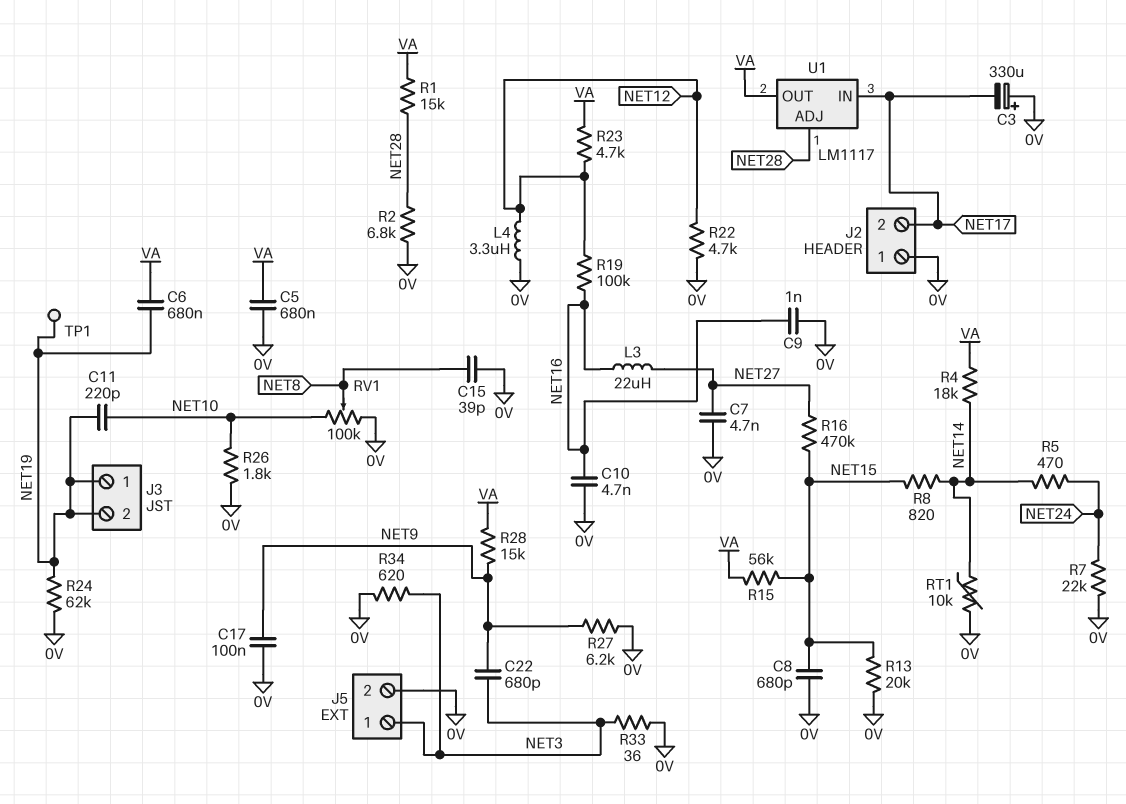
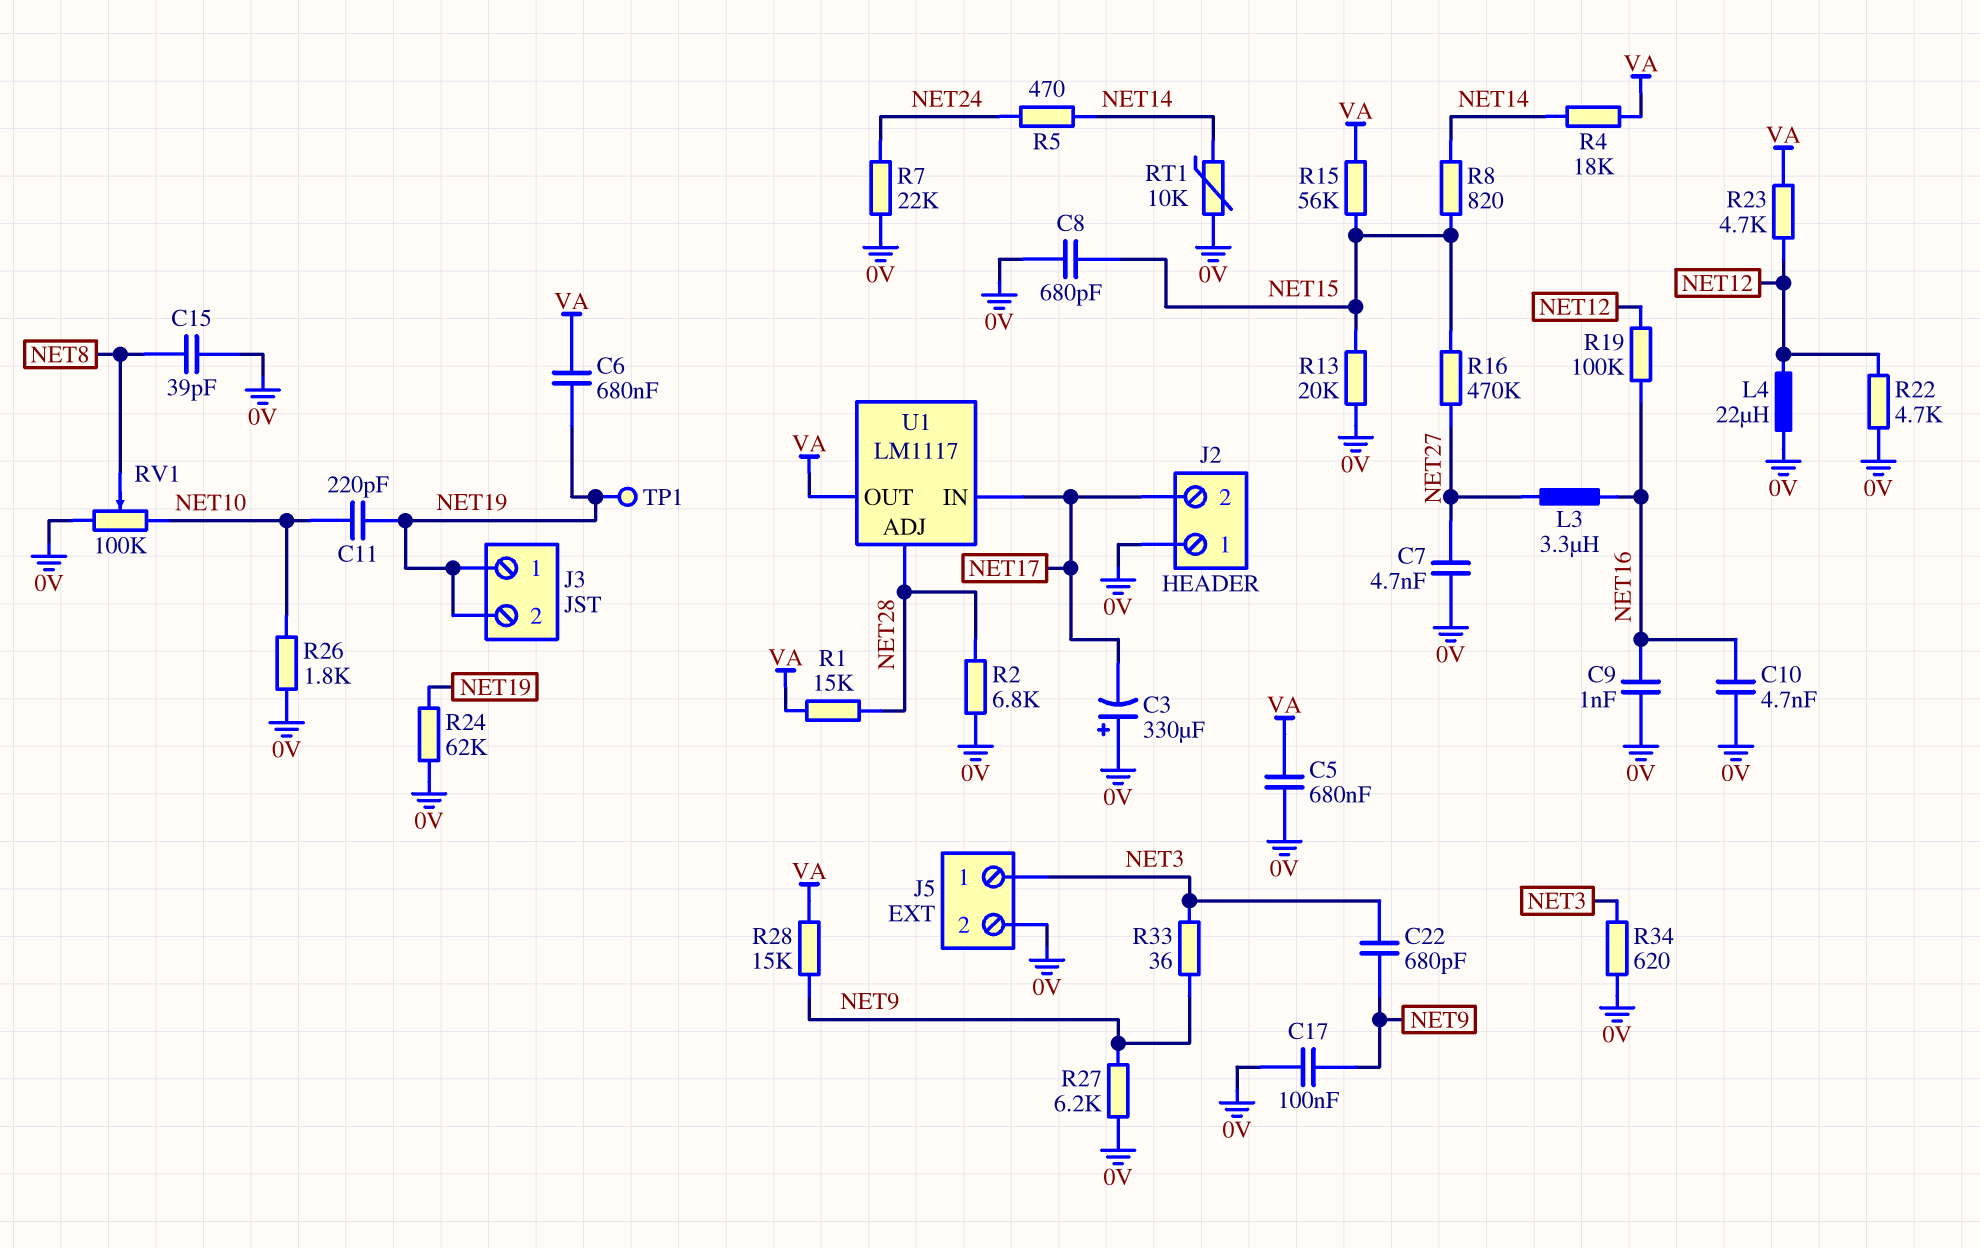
L3: 22uH (NET16, NET27) -> 3.3uH (NET16, NET27)
L4: 3.3uH (0V, NET12) -> 22uH (0V, NET12)
R33: 36 (0V, NET3) -> 36 (NET3, NET9)

